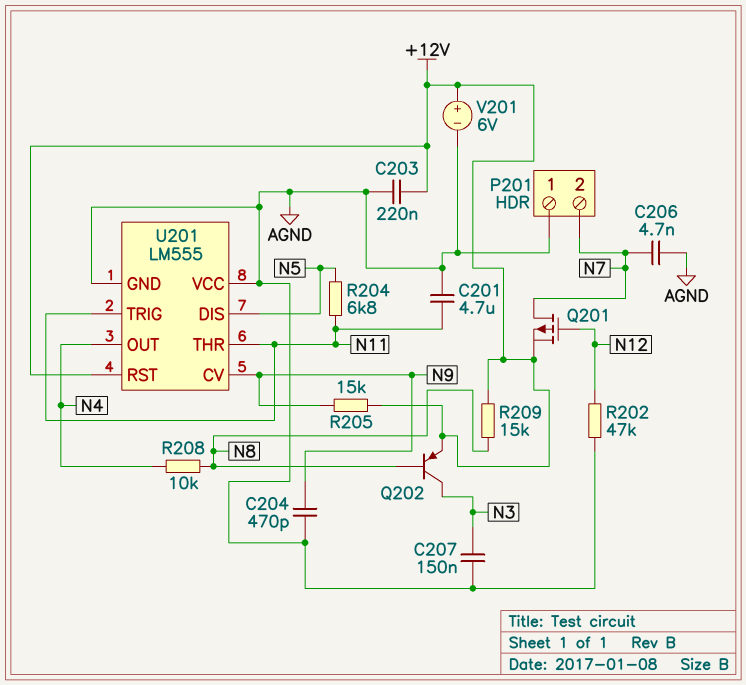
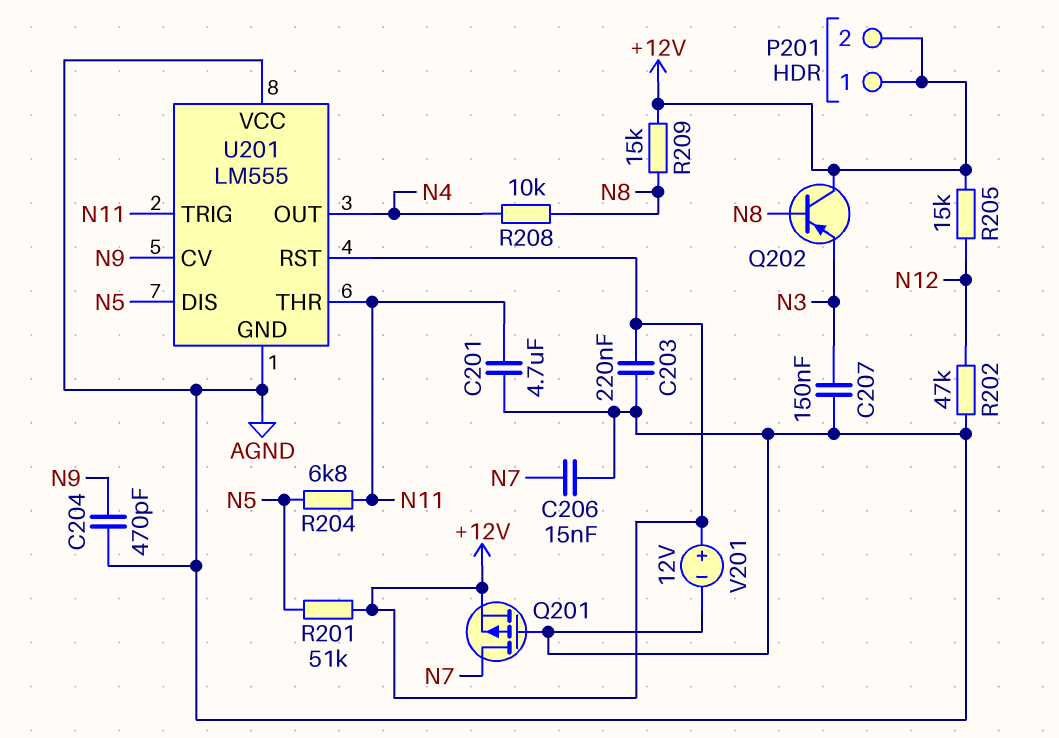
C206: 4.7nF (AGND, N7) -> 15nF (AGND, N7)
P201 pin 1: AGND -> +12V
P201 pin 2: N7 -> +12V
Q201: PMOS (G N12, D N7, S +12V) -> PMOS (G AGND, D N7, S +12V)
Q202: PNP (B N8, C N3, E +12V) -> PNP (B N8, C +12V, E N3)
R201: none -> 51k (+12V, N5)
R205: 15k (+12V, N9) -> 15k (+12V, N12)
V201: 6V (plus +12V, minus AGND) -> 12V (plus +12V, minus AGND)

